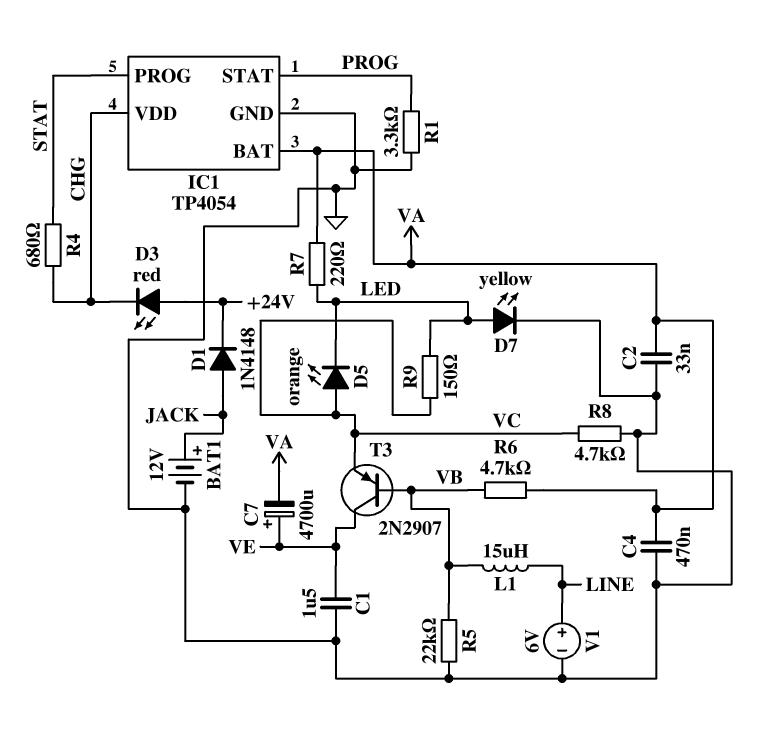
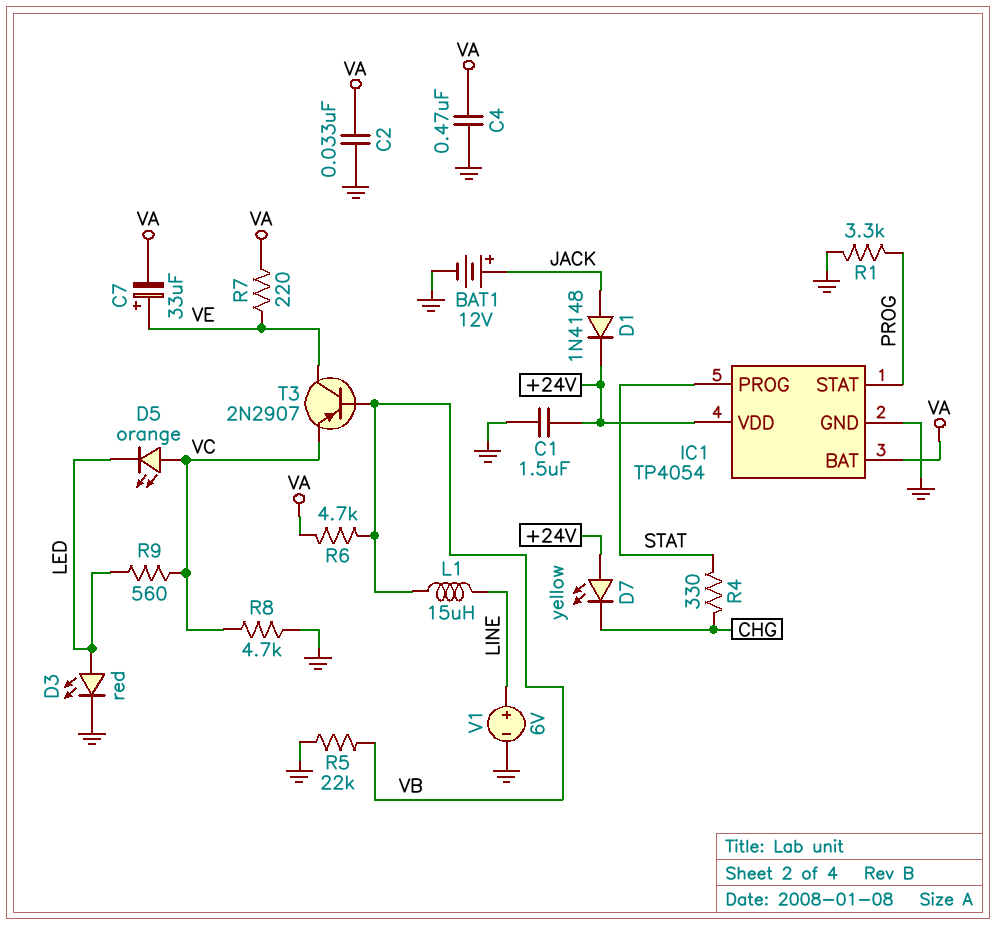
C1: 1.5uF (GND, VE) -> 1.5uF (+24V, GND)
C7: 4700uF (plus VE, minus VA) -> 33uF (plus VE, minus VA)
D3: LED red (A +24V, K CHG) -> LED red (A LED, K GND)
D7: LED yellow (A LED, K GND) -> LED yellow (A +24V, K CHG)
IC1 pin VDD: CHG -> +24V
R4: 680 (CHG, STAT) -> 330 (CHG, STAT)
R7: 220 (LED, VA) -> 220 (VA, VE)
R9: 150 (LED, VC) -> 560 (LED, VC)

